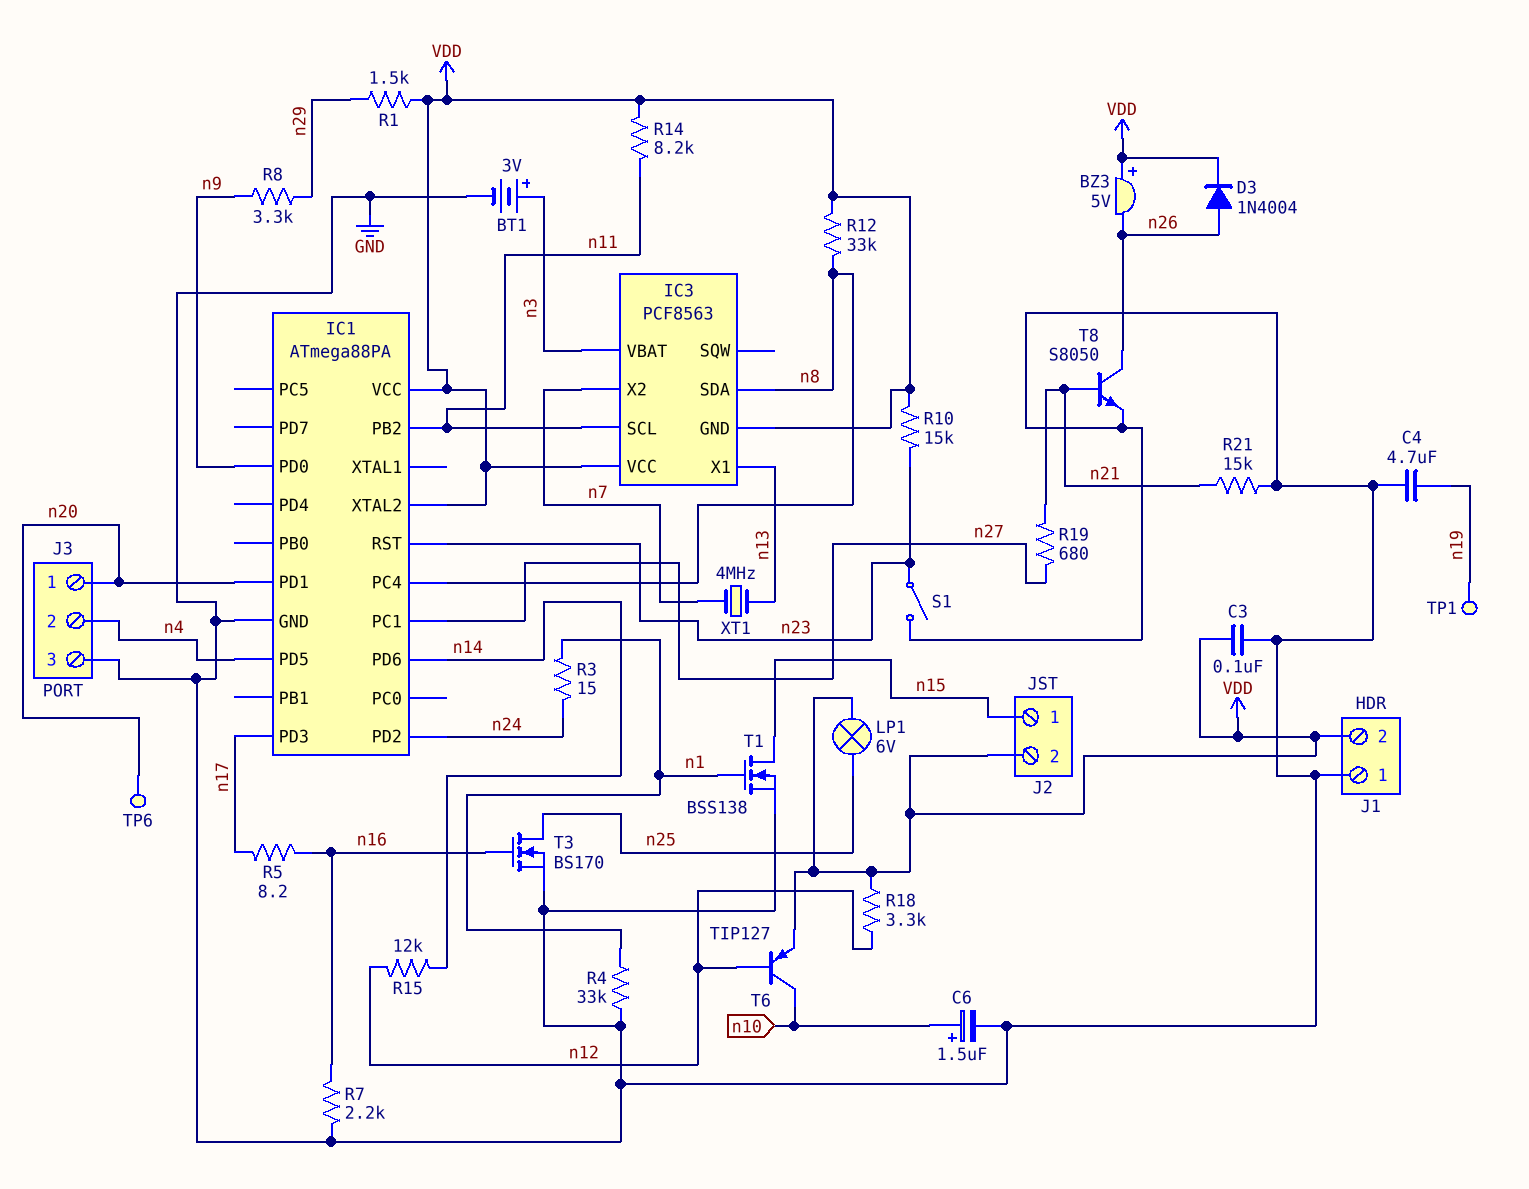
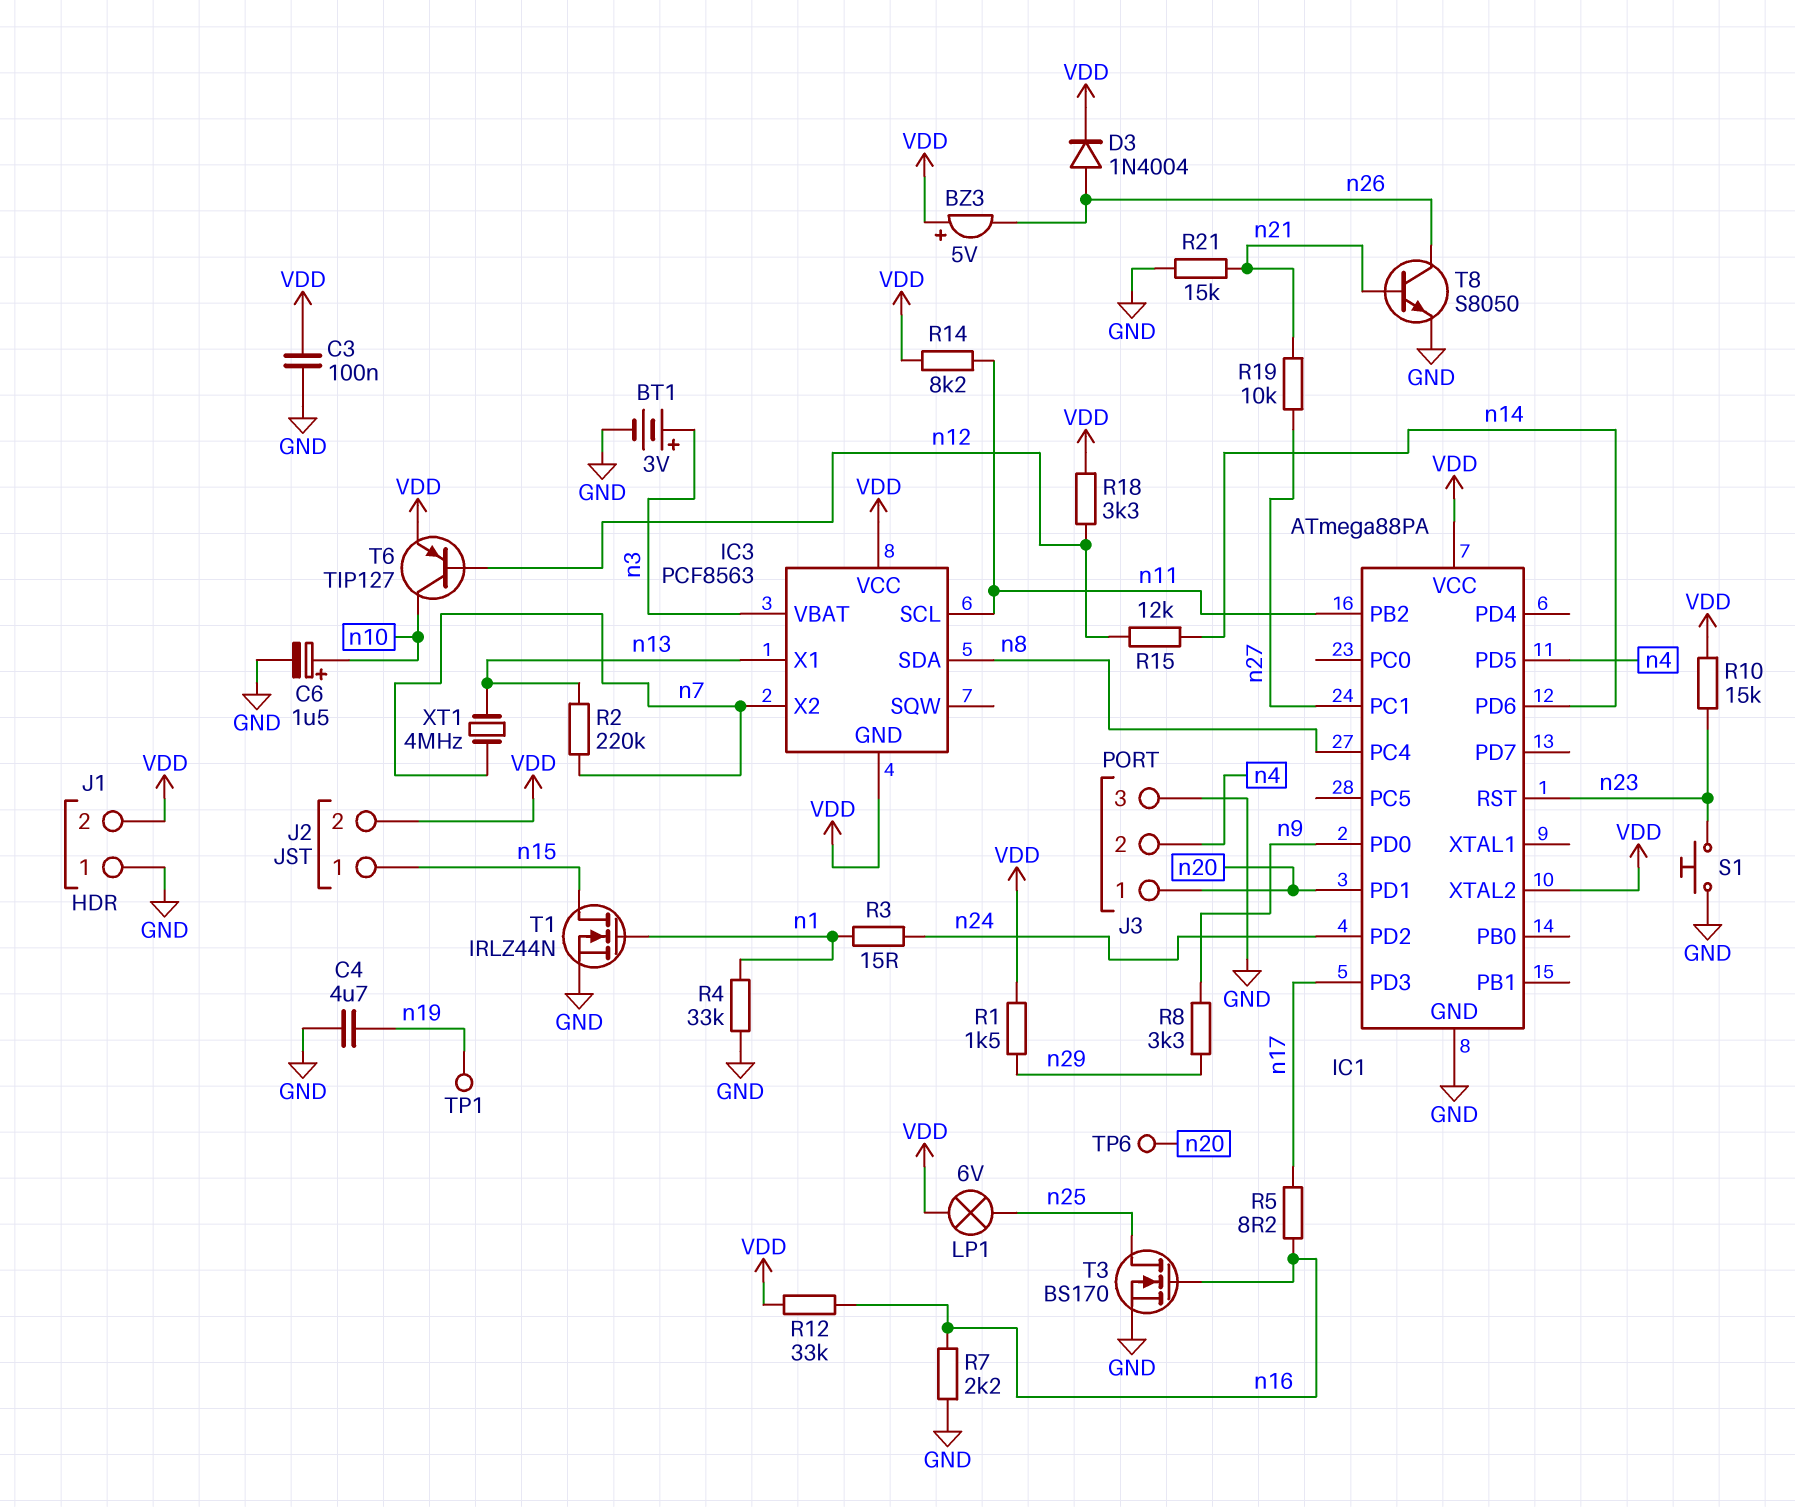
R2: none -> 220k (n7, n13)
R12: 33k (VDD, n8) -> 33k (VDD, n16)
R19: 680 (n21, n27) -> 10k (n21, n27)
S1: switch (GND, n23) -> button (GND, n23)
T1: NMOS BSS138 (G n1, D n15, S GND) -> NMOS IRLZ44N (G n1, D n15, S GND)

